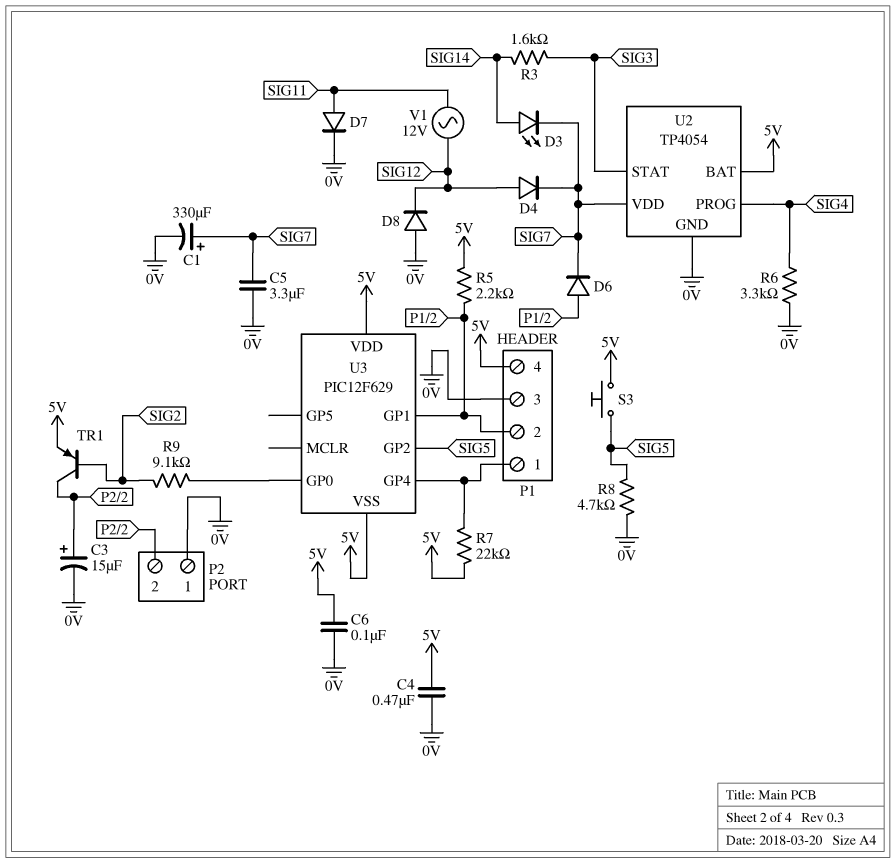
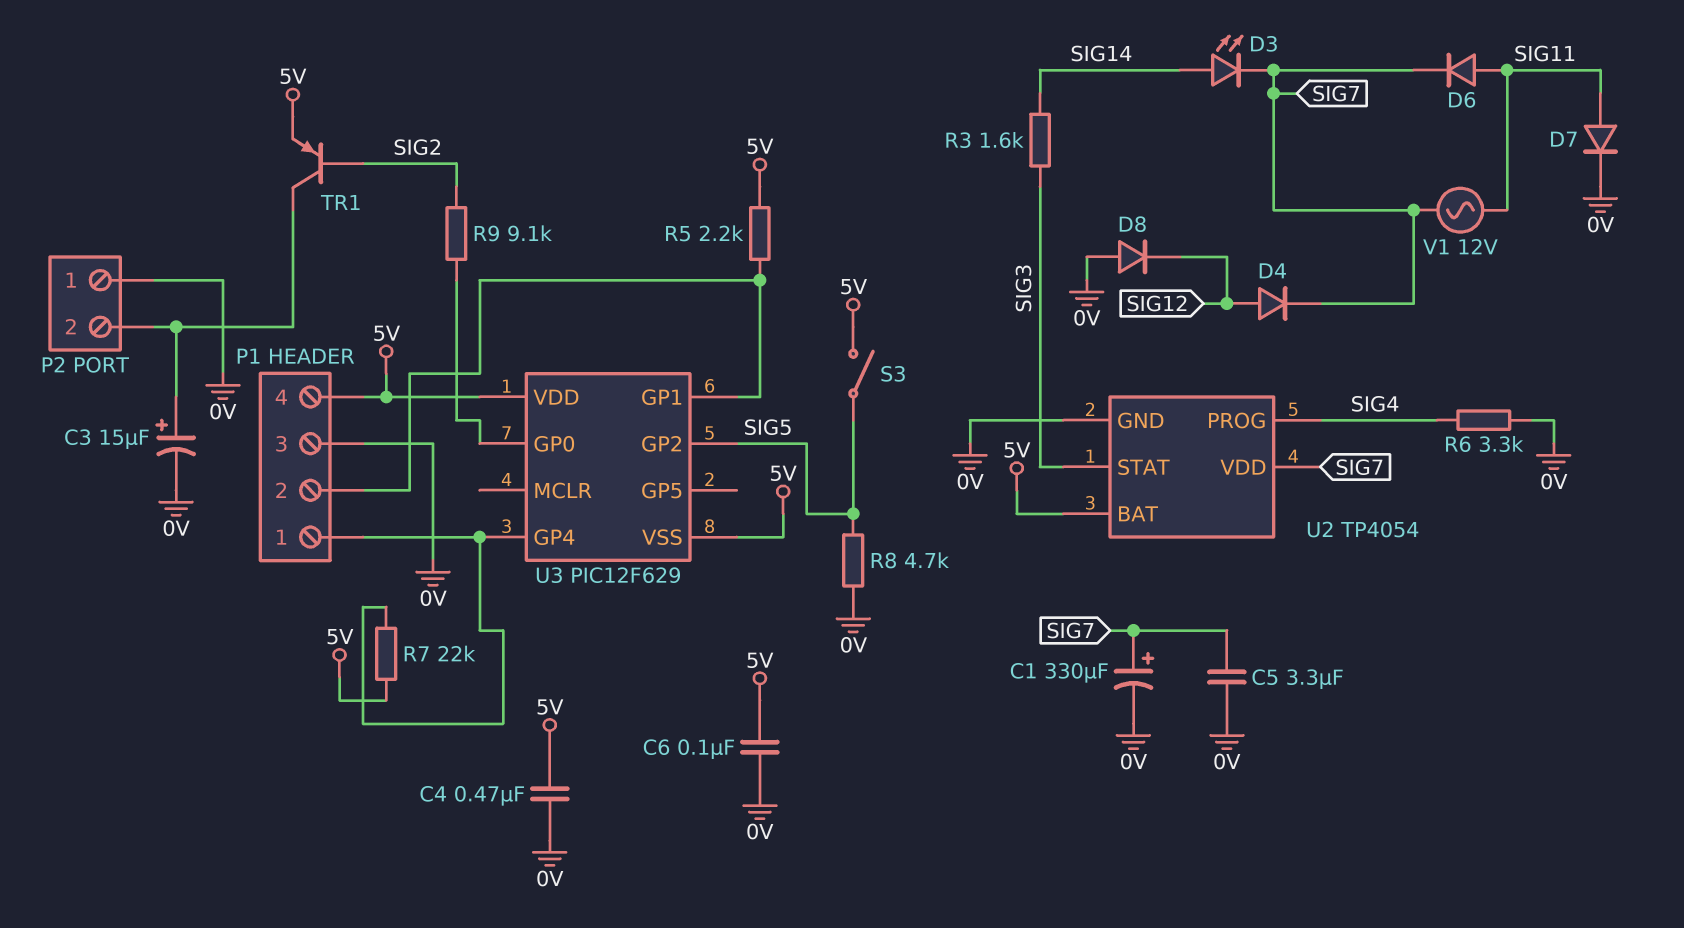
D6: diode (A P1/2, K SIG7) -> diode (A SIG11, K SIG7)
S3: button (5V, SIG5) -> switch (5V, SIG5)
V1: AC 12V (SIG11, SIG12) -> AC 12V (SIG7, SIG11)

